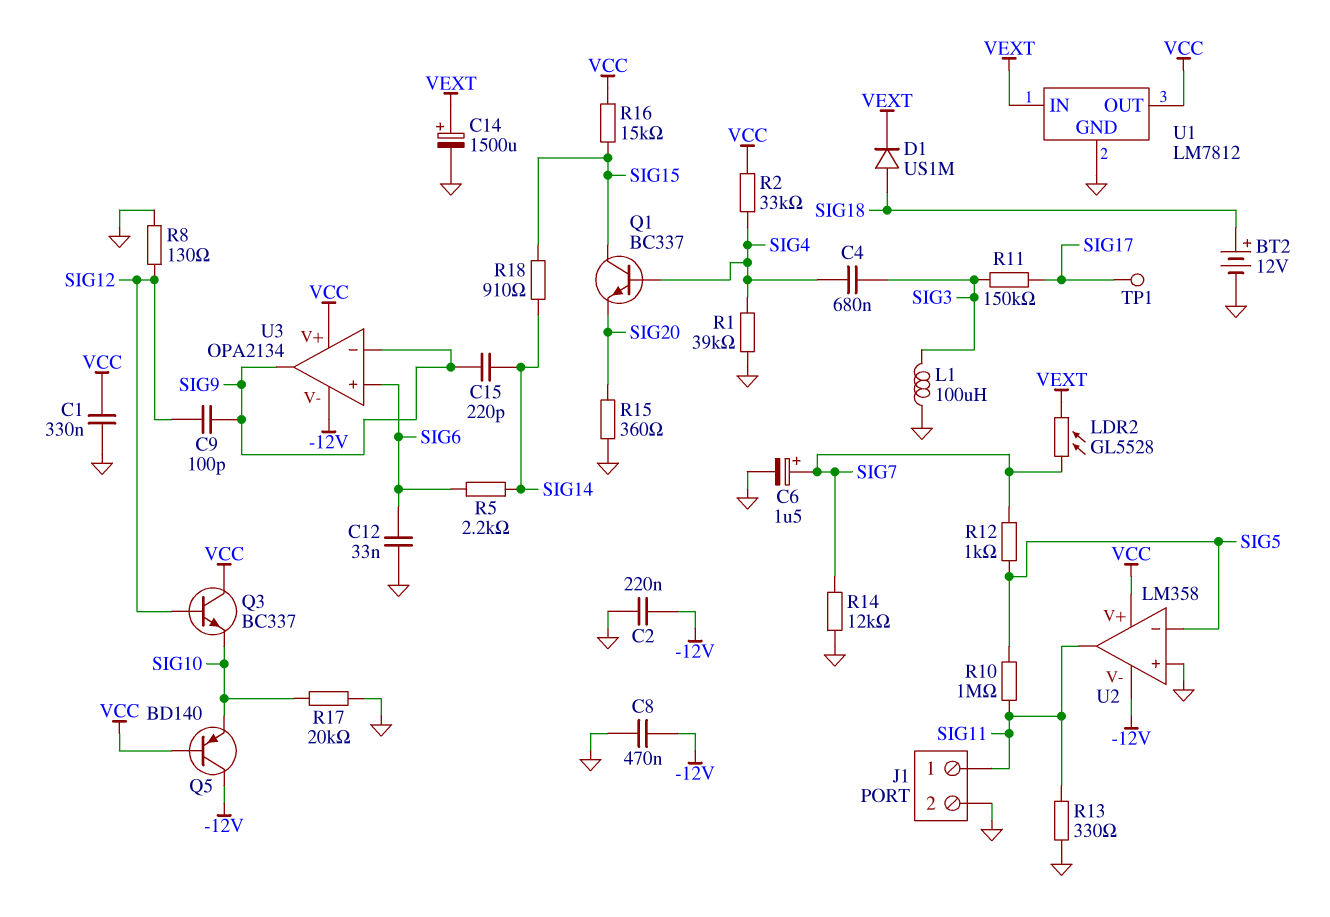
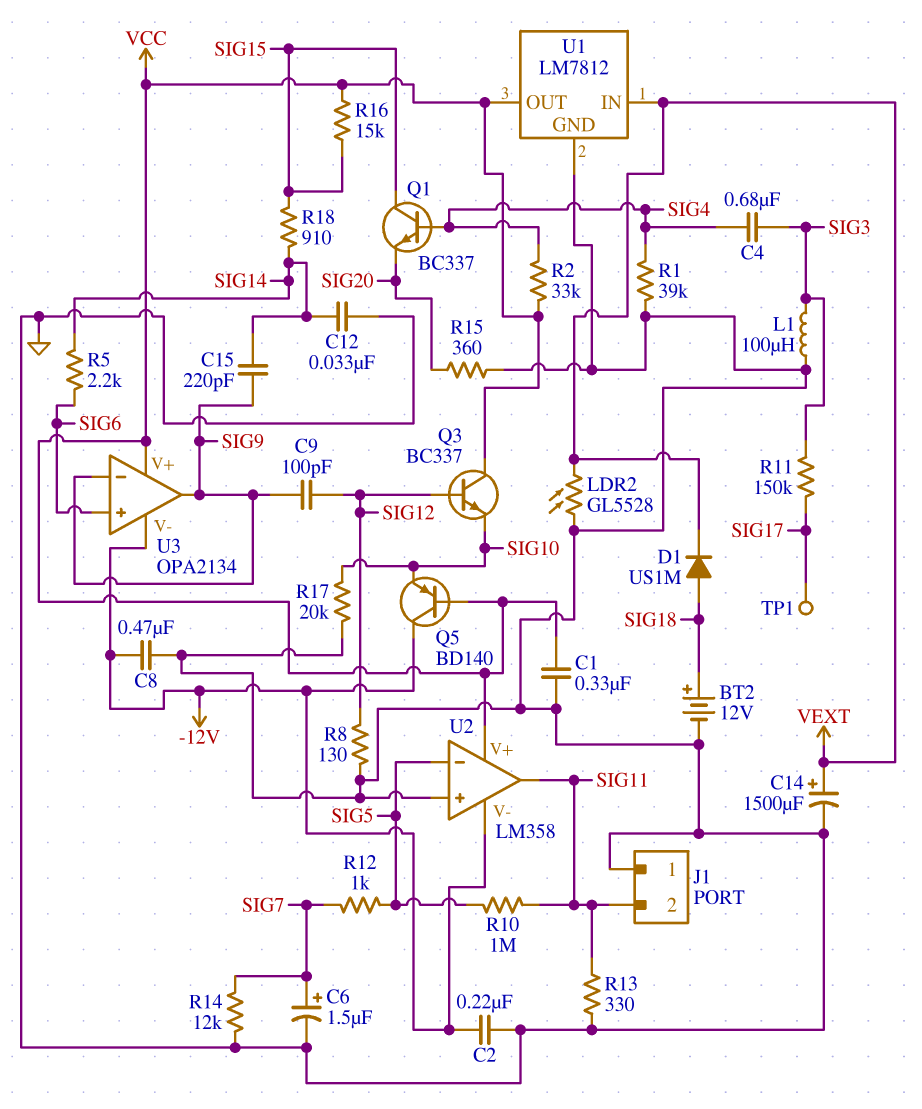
C12: 33nF (GND, SIG6) -> 33nF (GND, SIG14)
J1 pin 1: SIG11 -> GND
J1 pin 2: GND -> SIG11
LDR2: GL5528 (SIG7, VEXT) -> GL5528 (GND, VEXT)

